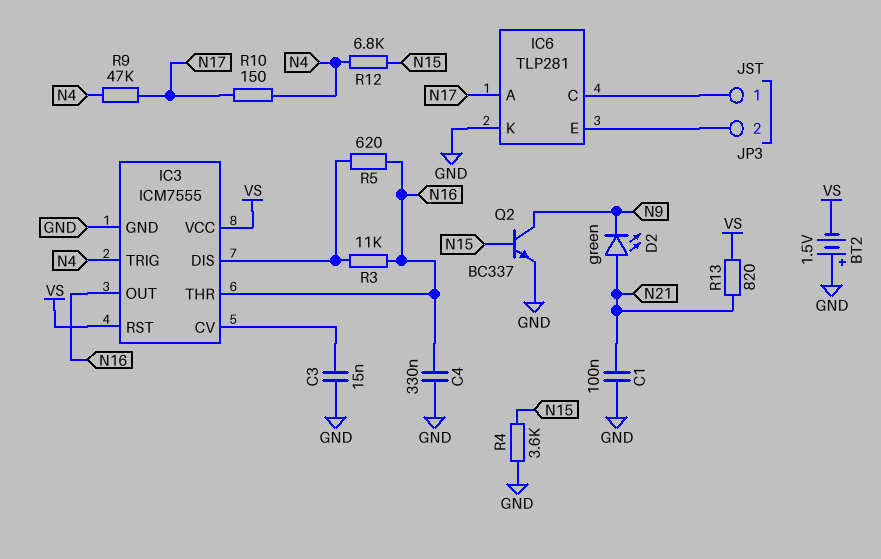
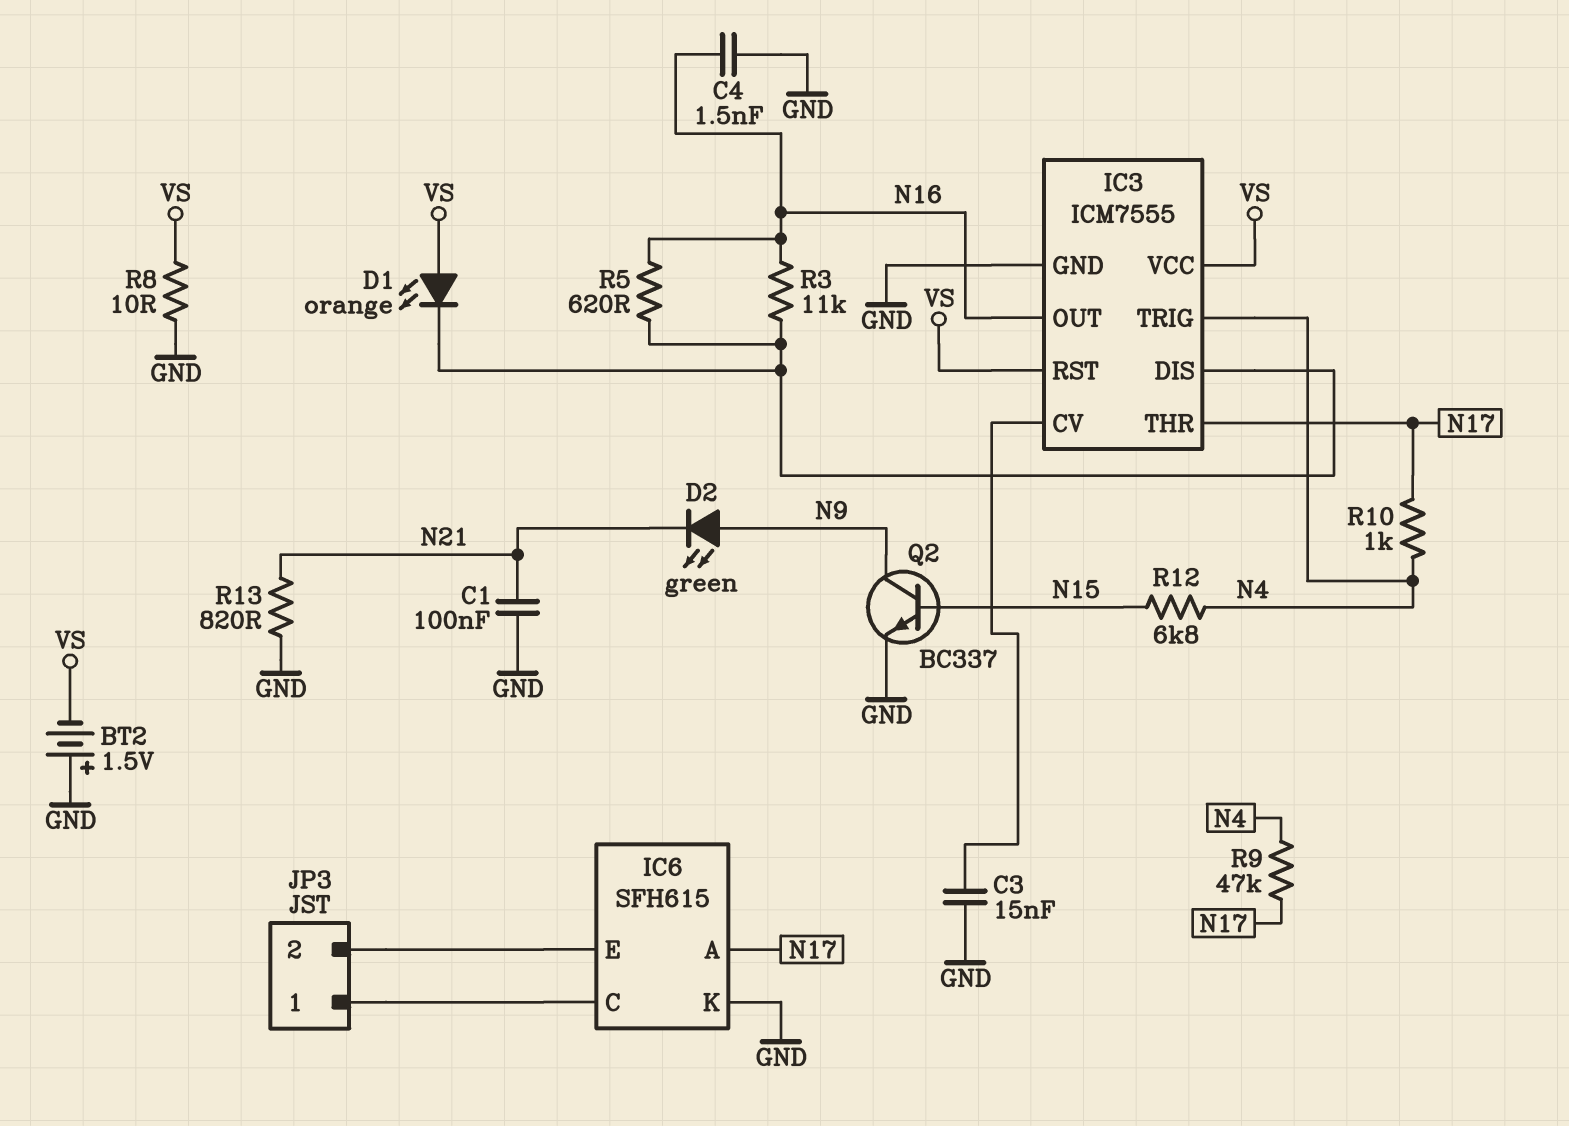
C4: 330nF (GND, N16) -> 1.5nF (GND, N16)
D1: none -> LED orange (A VS, K IC3/DIS)
D2: LED green (A N21, K N9) -> LED green (A N9, K N21)
IC3 pin THR: N16 -> N17
IC6: TLP281 -> SFH615
R4: 3.6k (GND, N15) -> none
R8: none -> 10 (GND, VS)
R10: 150 (N4, N17) -> 1k (N4, N17)
R13: 820 (N21, VS) -> 820 (GND, N21)

